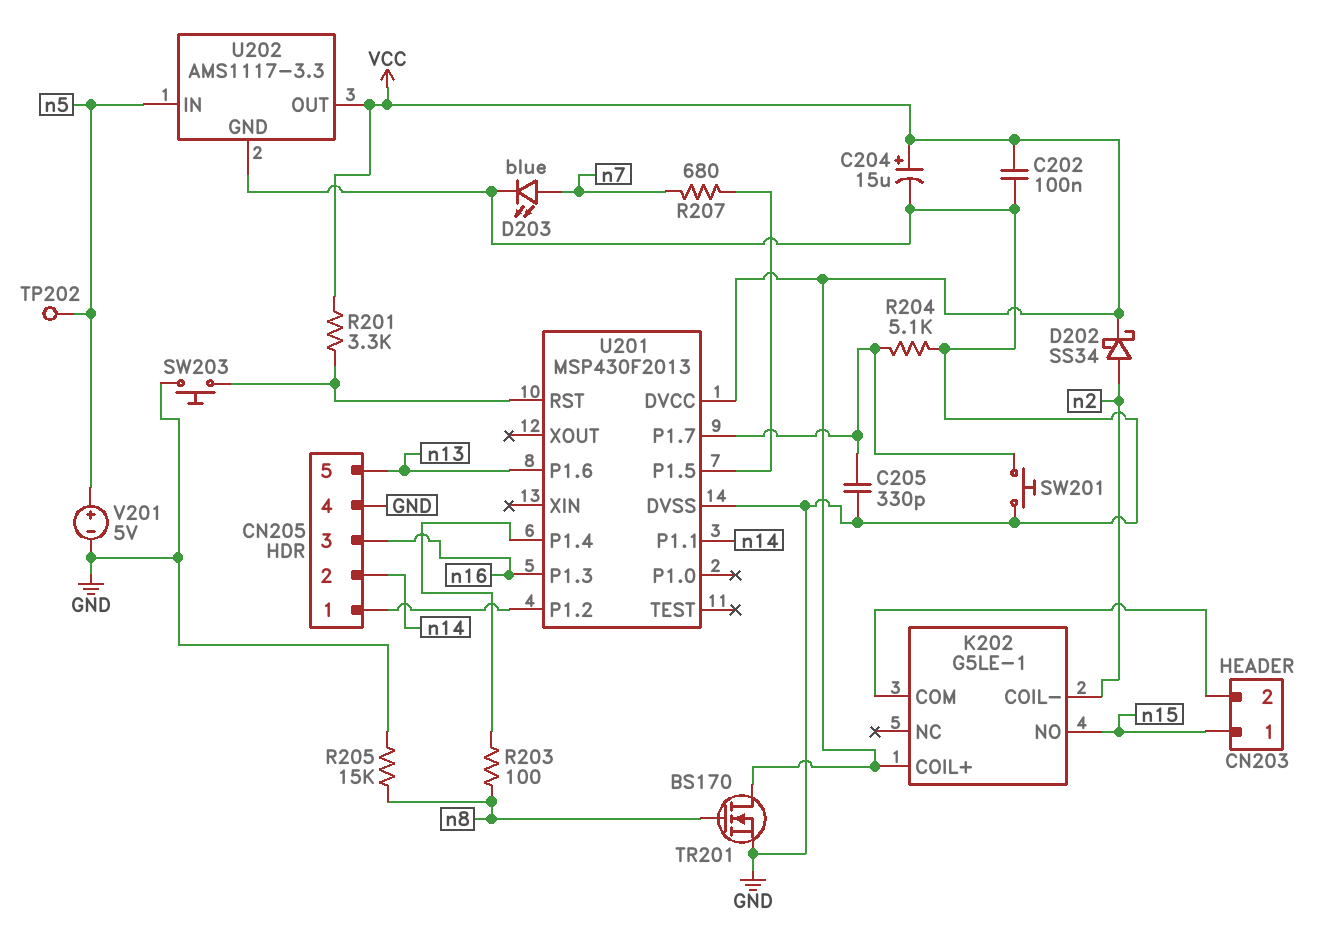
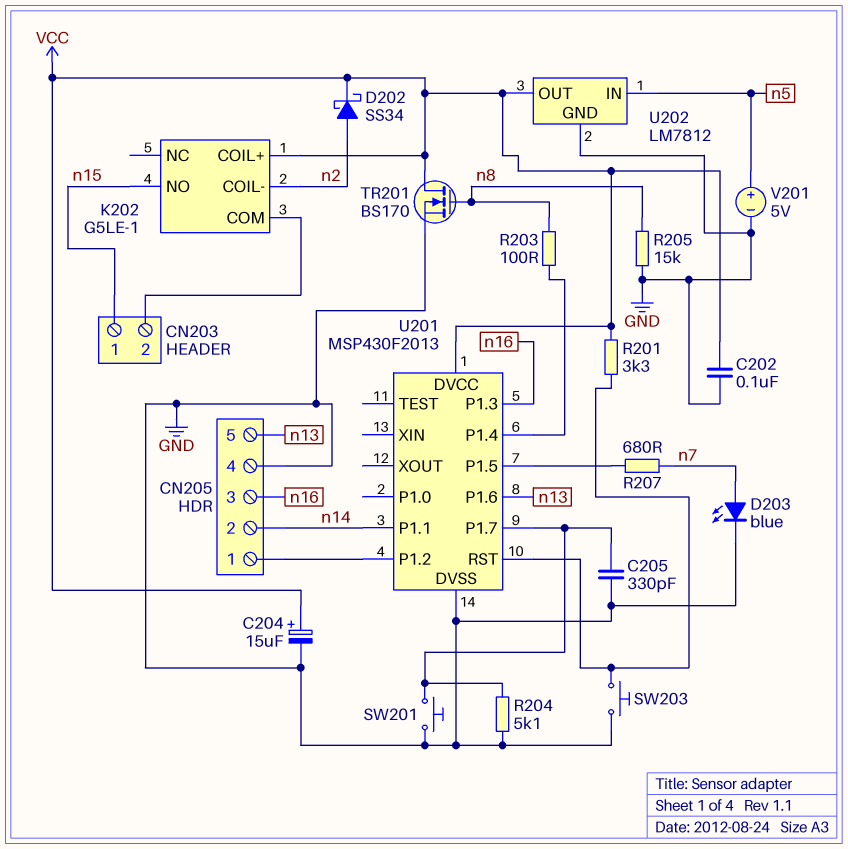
TP202: test point (n5) -> none
U202: AMS1117-3.3 -> LM7812

